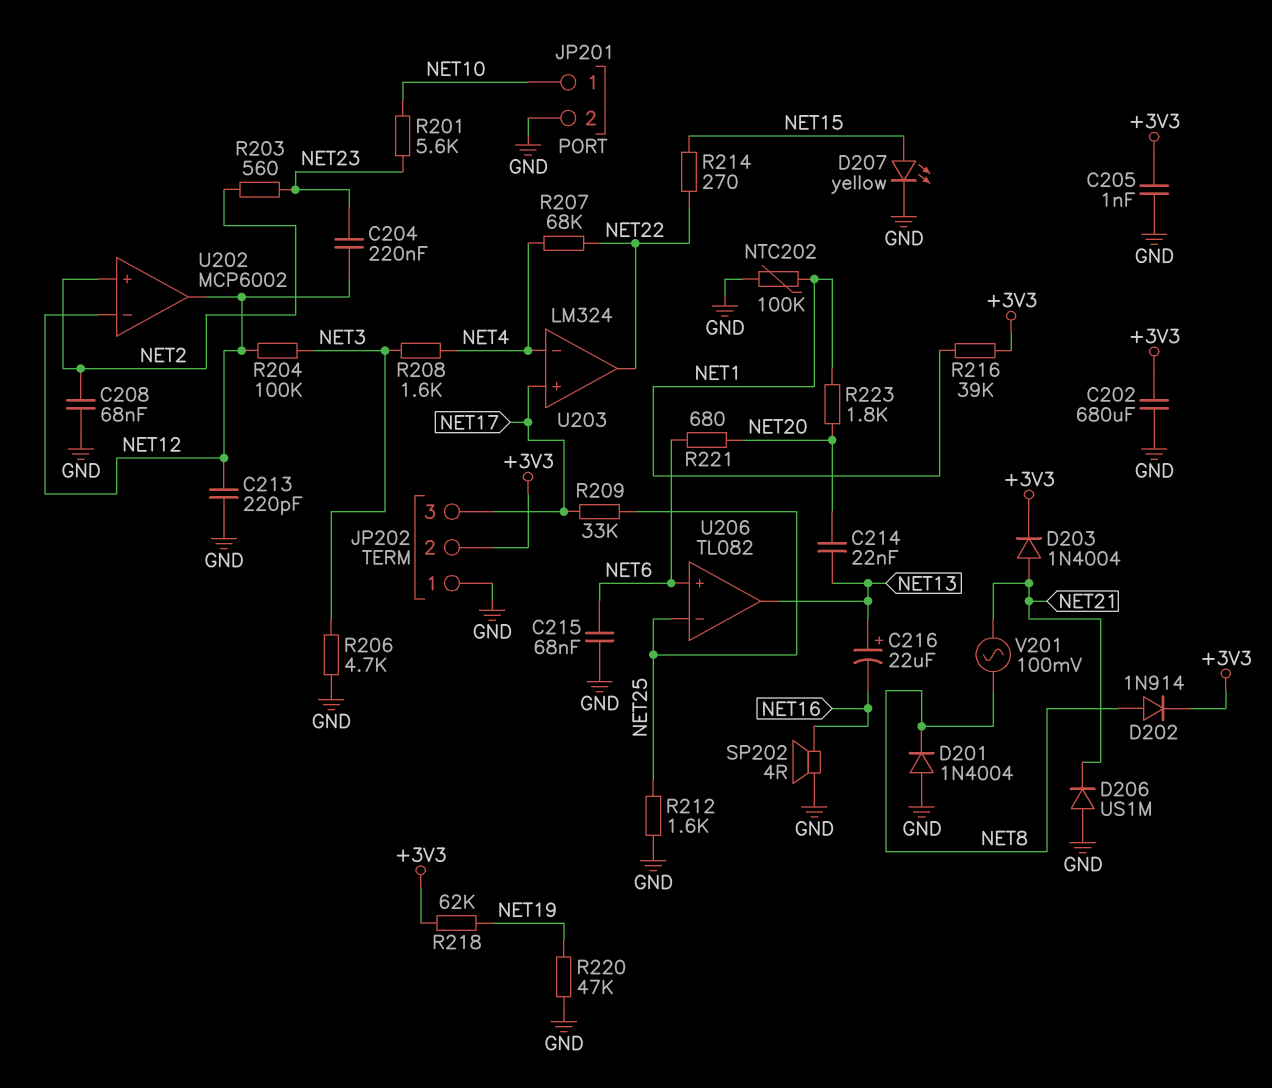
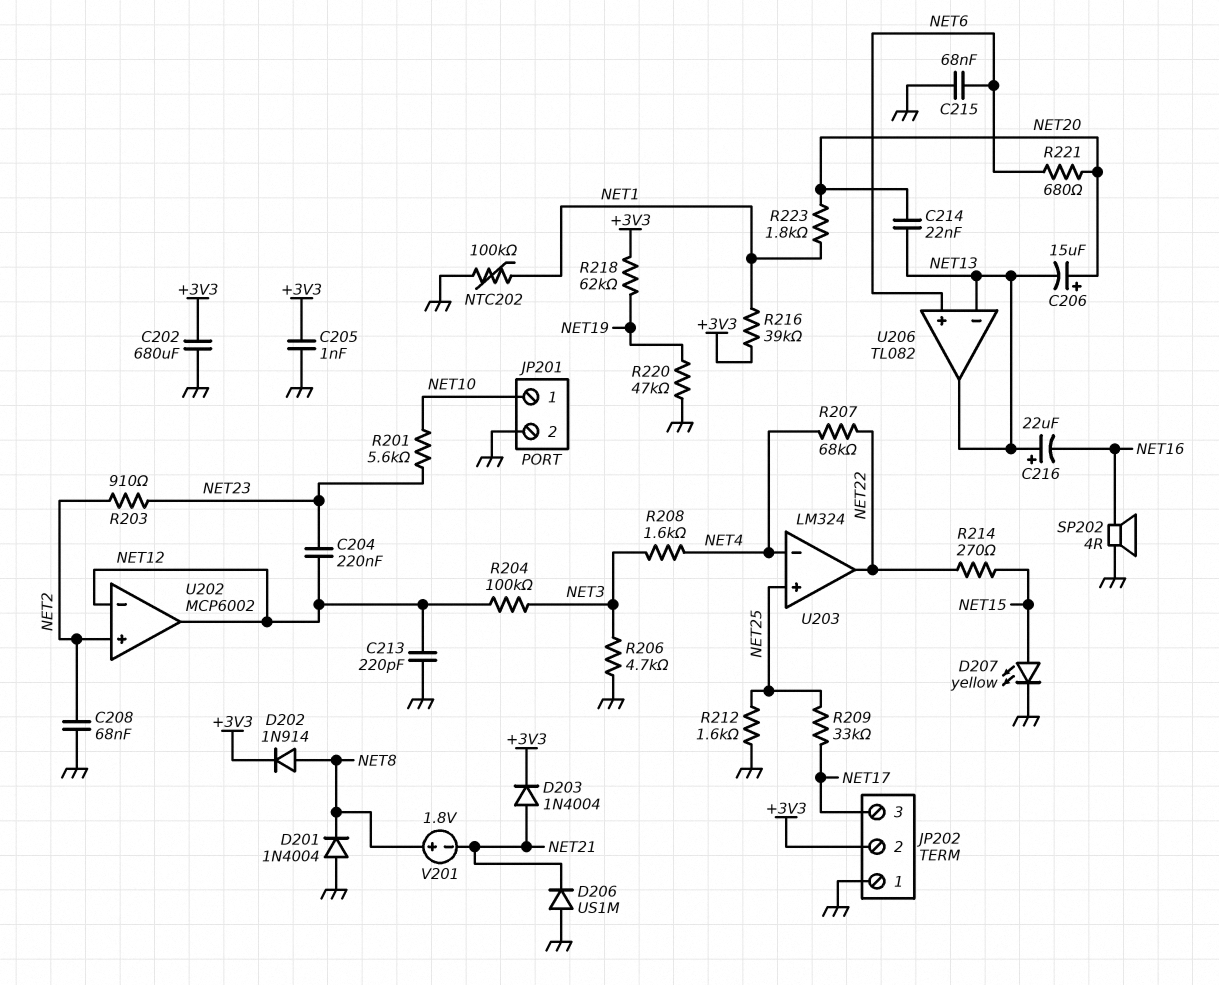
C206: none -> 15uF (plus NET20, minus NET13)
R203: 560 (NET2, NET23) -> 910 (NET2, NET23)
U203 pin in+: NET17 -> NET25
U206 pin in-: NET25 -> NET13
V201: AC 100mV (NET8, NET21) -> 1.8V (plus NET8, minus NET21)

